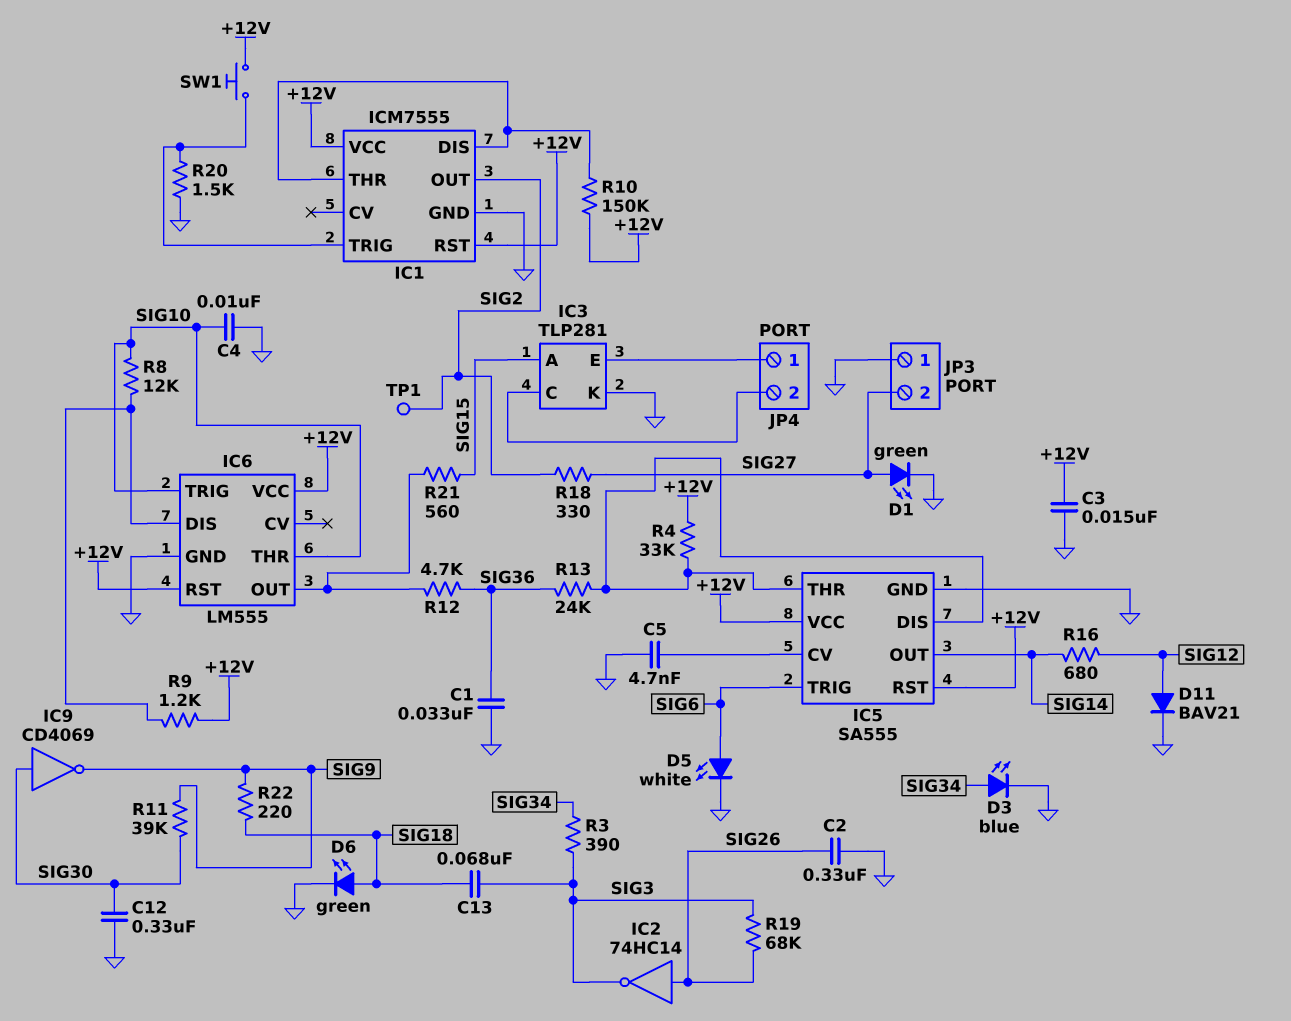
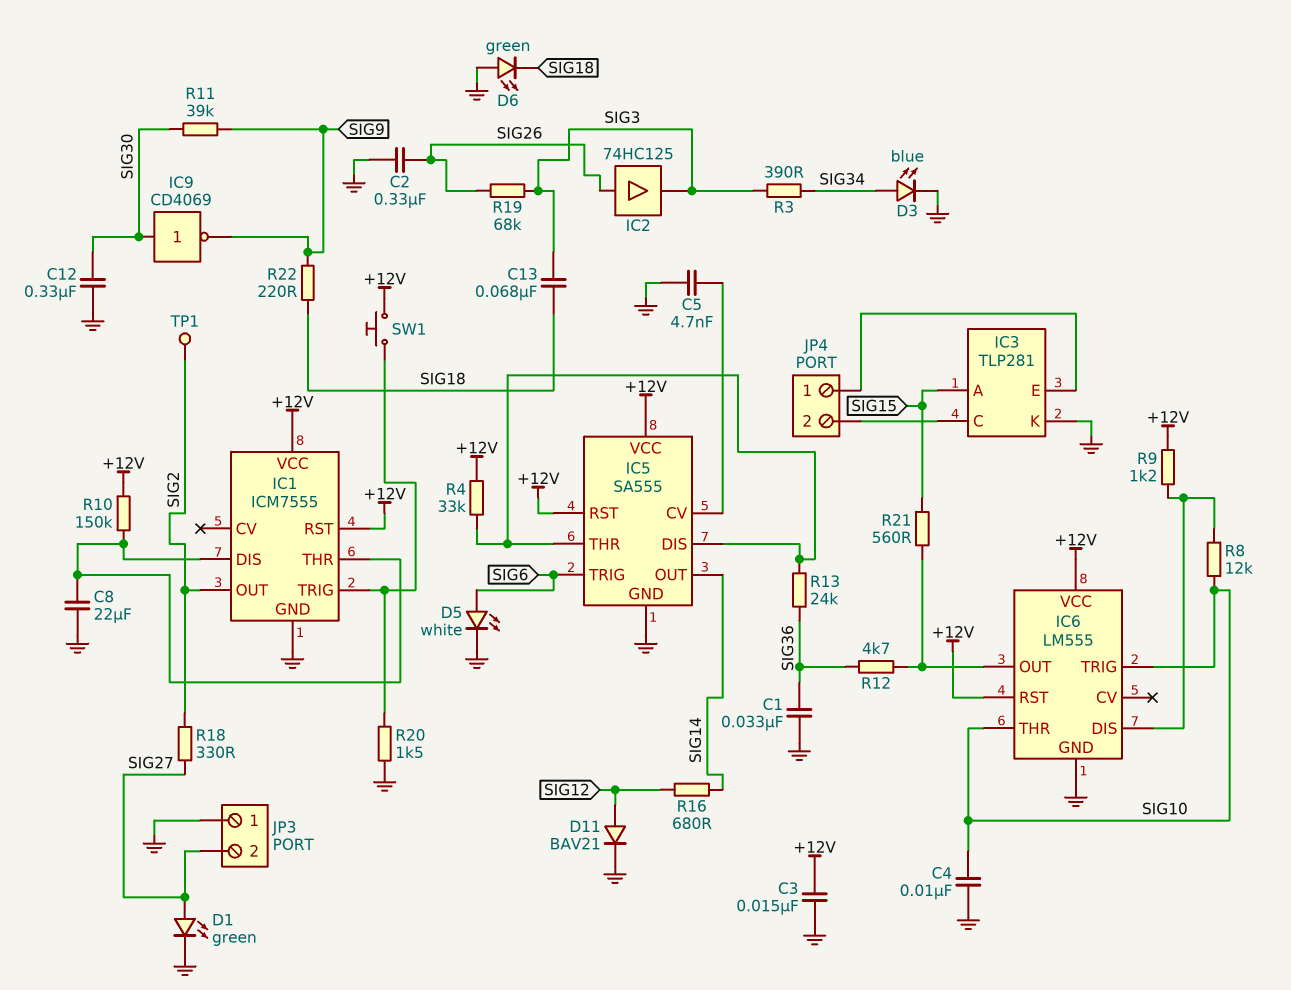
C8: none -> 22uF (GND, IC1/DIS)
D6: LED green (A SIG18, K GND) -> LED green (A GND, K SIG18)
IC2: NOT 74HC14 (in SIG26, out SIG3) -> buffer 74HC125 (in SIG26, out SIG3)

